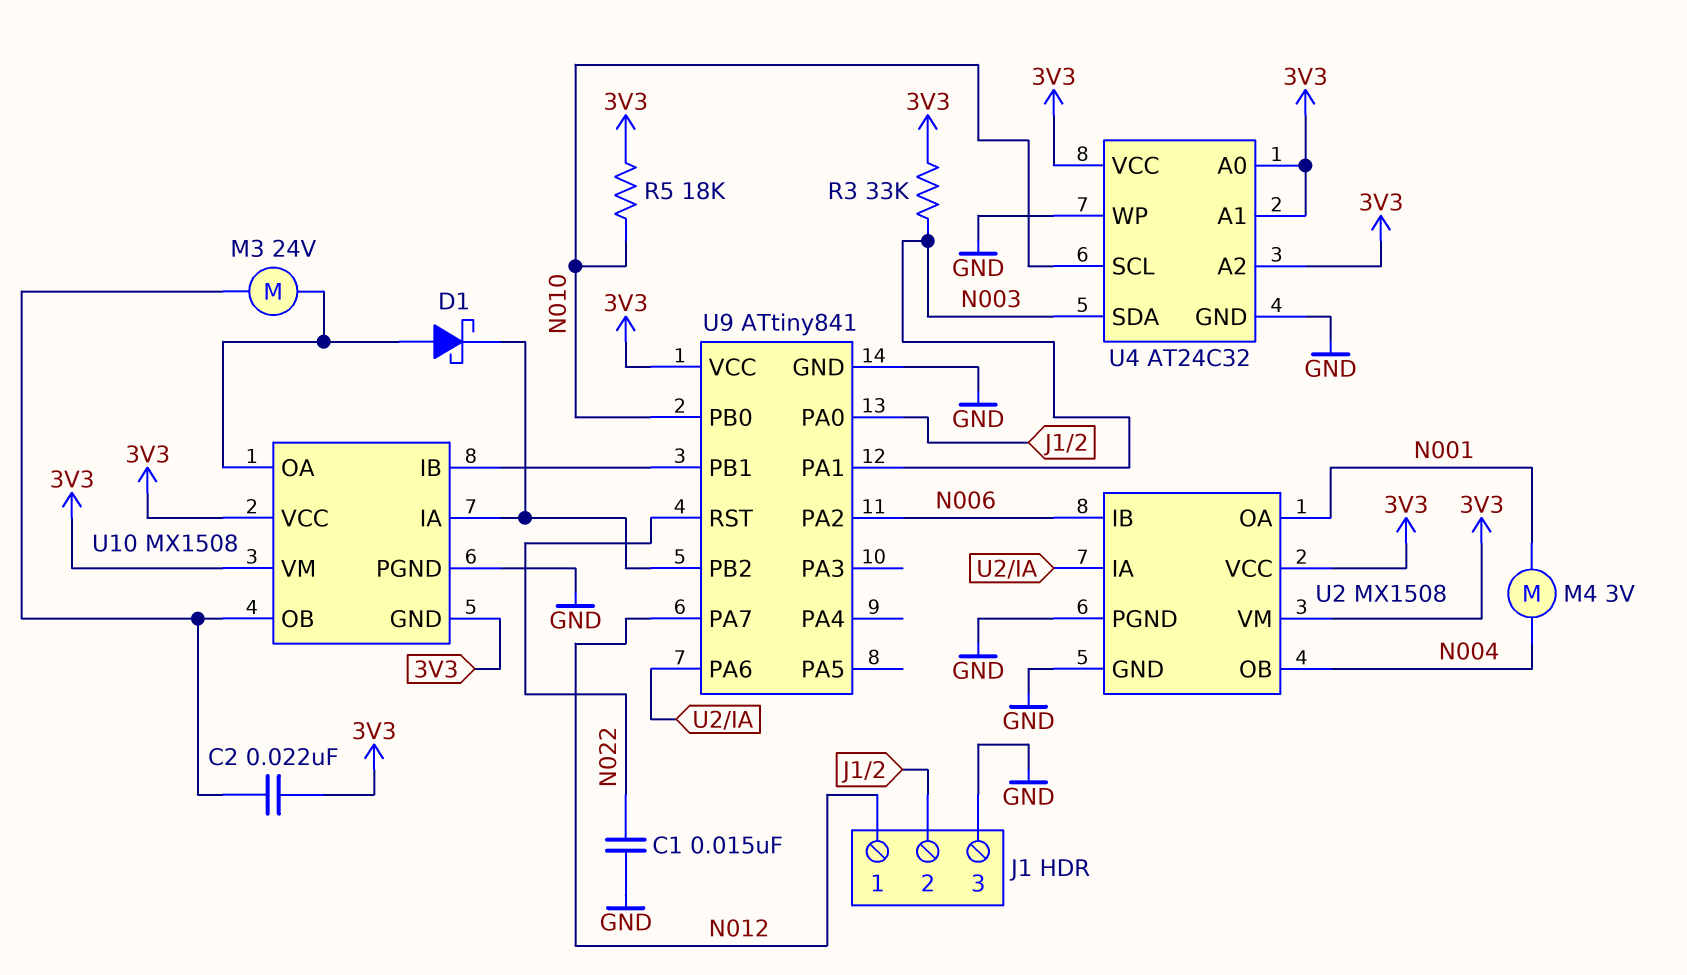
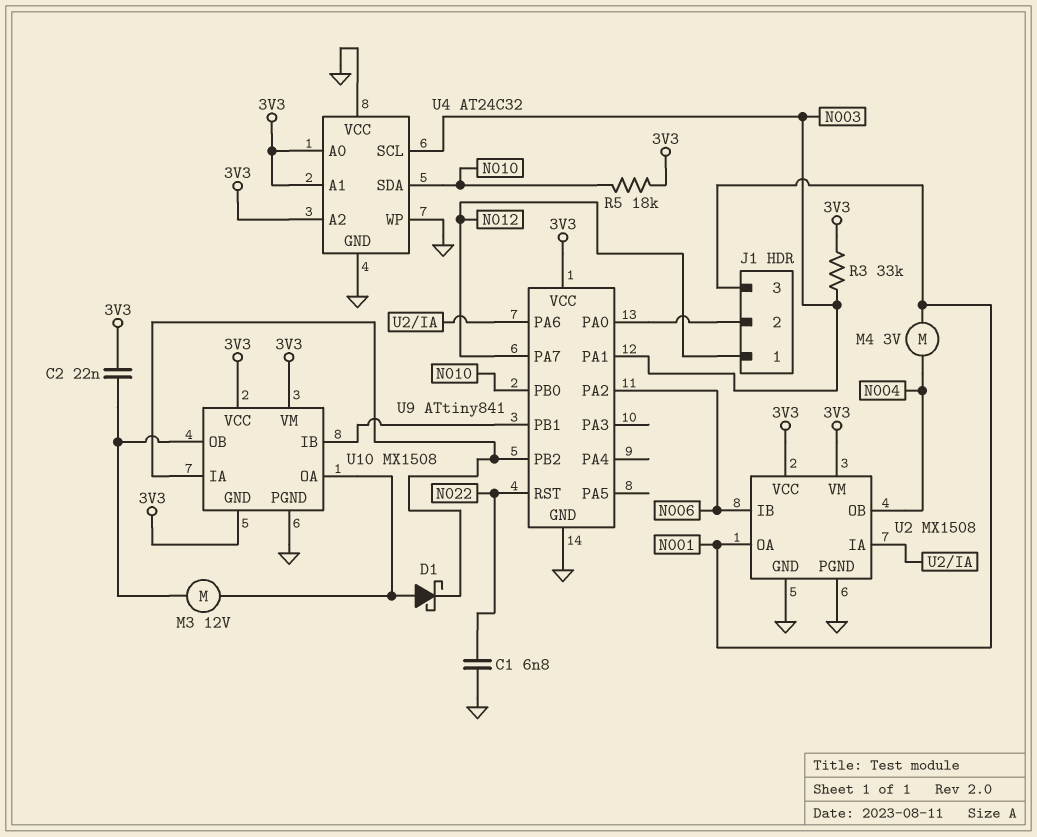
C1: 15nF (GND, N022) -> 6.8nF (GND, N022)
J1 pin 3: GND -> N001
M3: motor 24V (U10/OA, U10/OB) -> motor 12V (U10/OA, U10/OB)
U4 pin SCL: N010 -> N003
U4 pin SDA: N003 -> N010
U4 pin VCC: 3V3 -> GND

